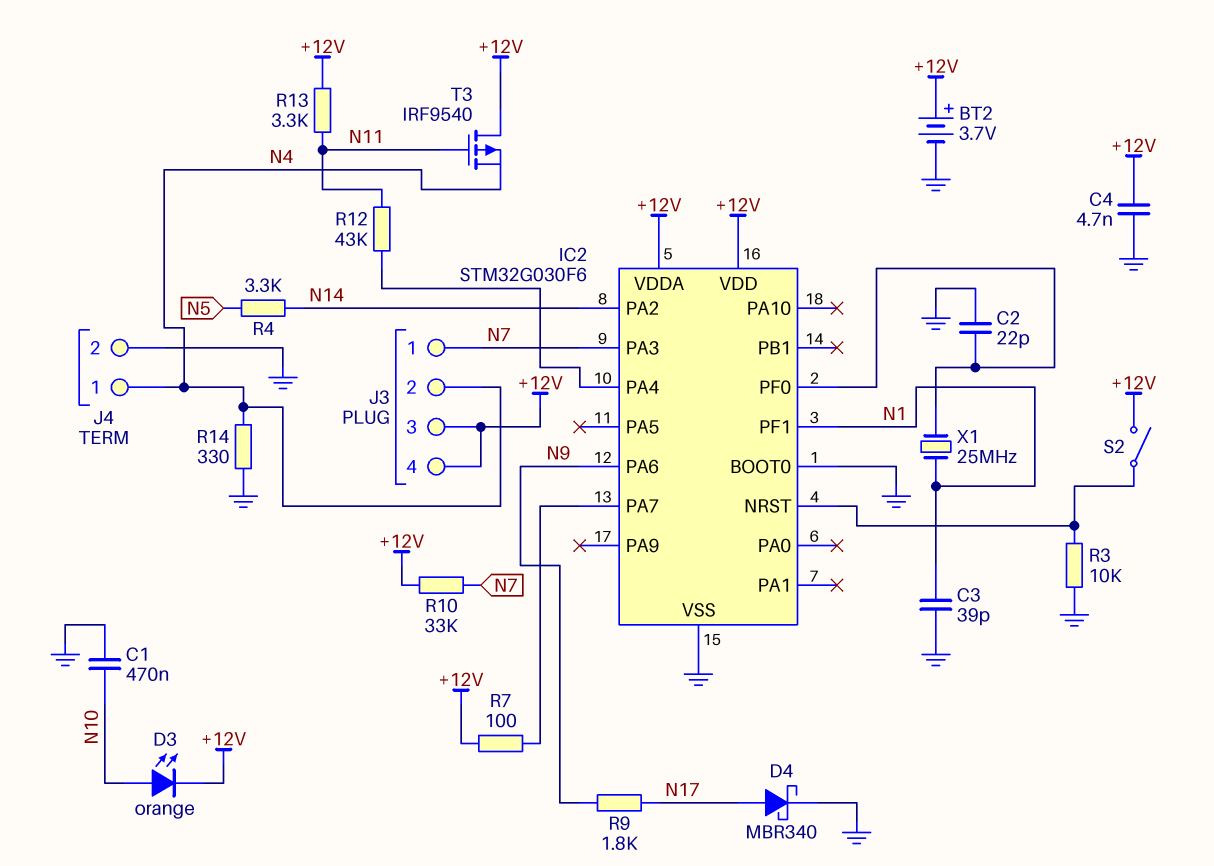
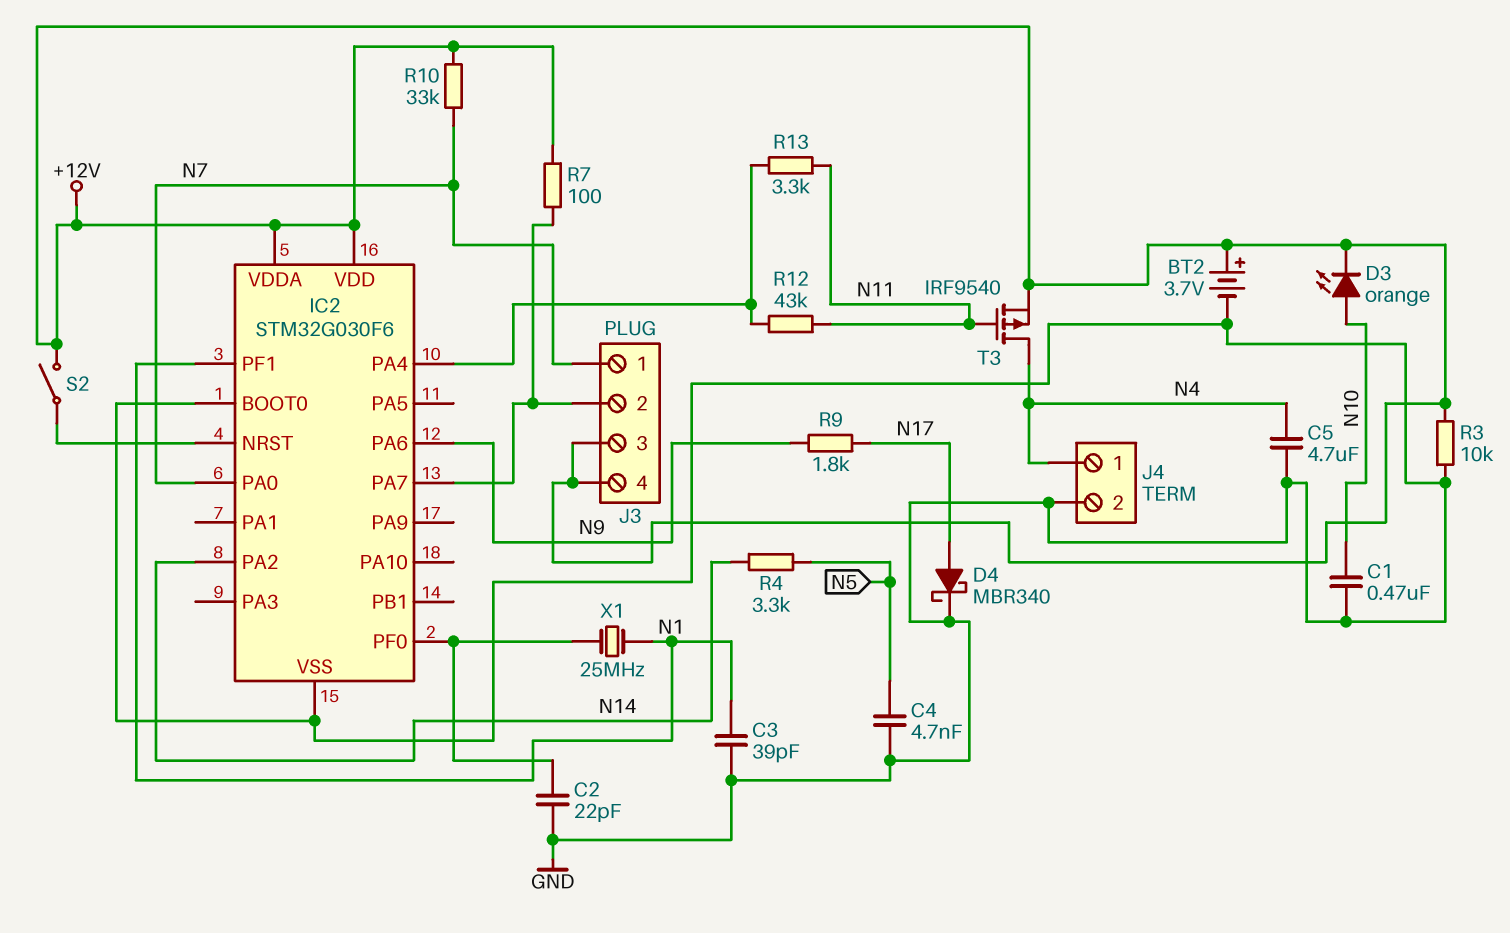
C4: 4.7nF (+12V, GND) -> 4.7nF (GND, N5)
C5: none -> 4.7uF (GND, N4)
IC2 pin PA0: none -> N7
IC2 pin PA3: N7 -> none
J3 pin 2: N4 -> IC2/PA7
R3: 10k (GND, IC2/NRST) -> 10k (+12V, GND)
R13: 3.3k (+12V, N11) -> 3.3k (IC2/PA4, N11)
R14: 330 (GND, N4) -> none
T3: PMOS IRF9540 (G N11, D +12V, S N4) -> PMOS IRF9540 (G N11, D N4, S +12V)

